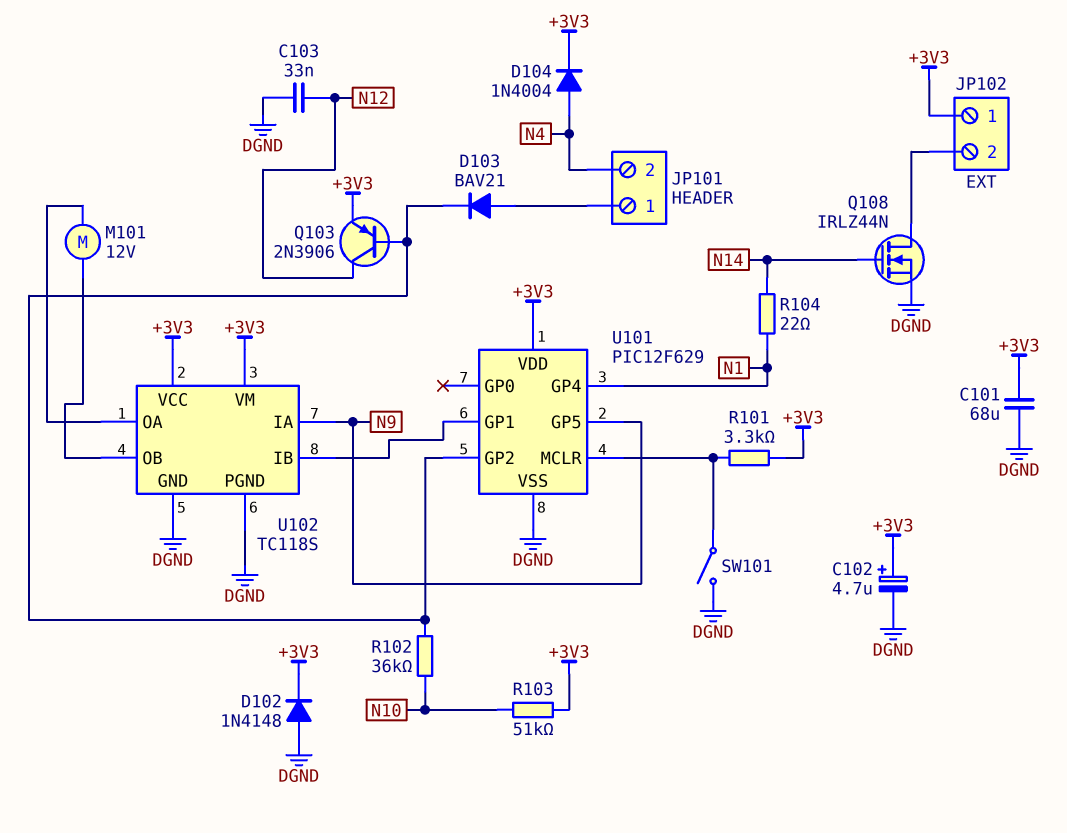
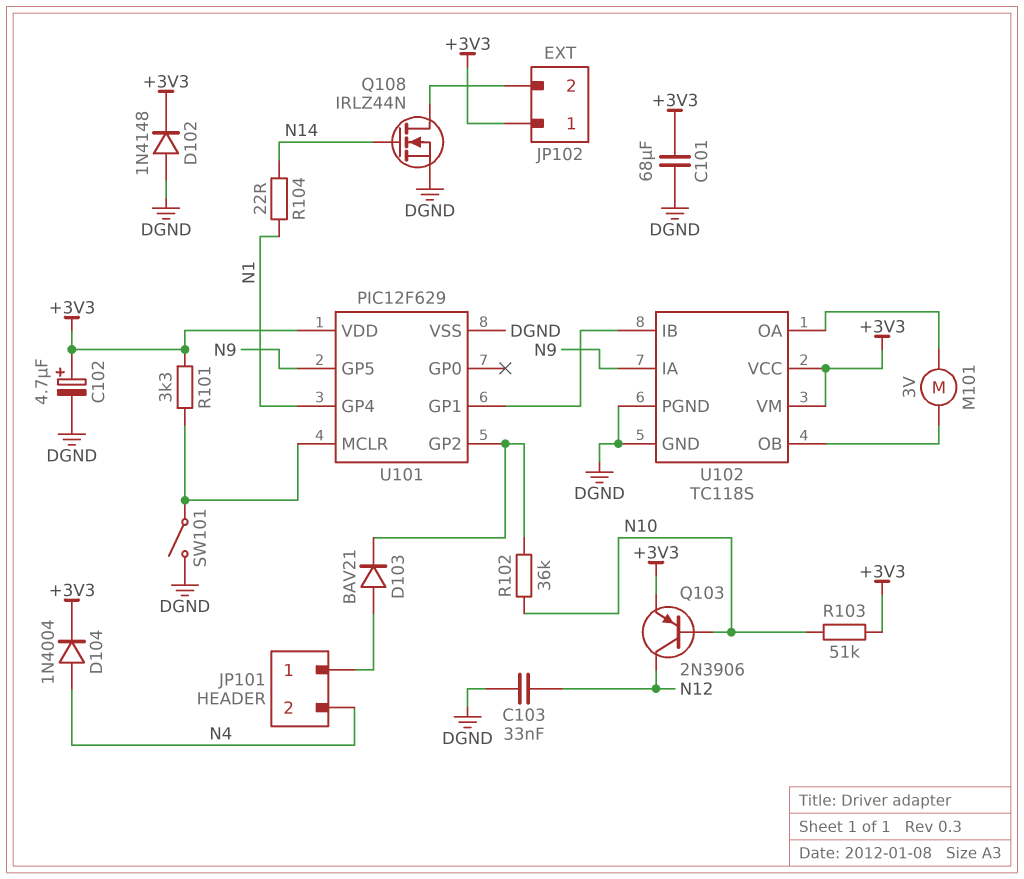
M101: motor 12V (U102/OA, U102/OB) -> motor 3V (U102/OA, U102/OB)
Q103: PNP 2N3906 (B U101/GP2, C N12, E +3V3) -> PNP 2N3906 (B N10, C N12, E +3V3)

